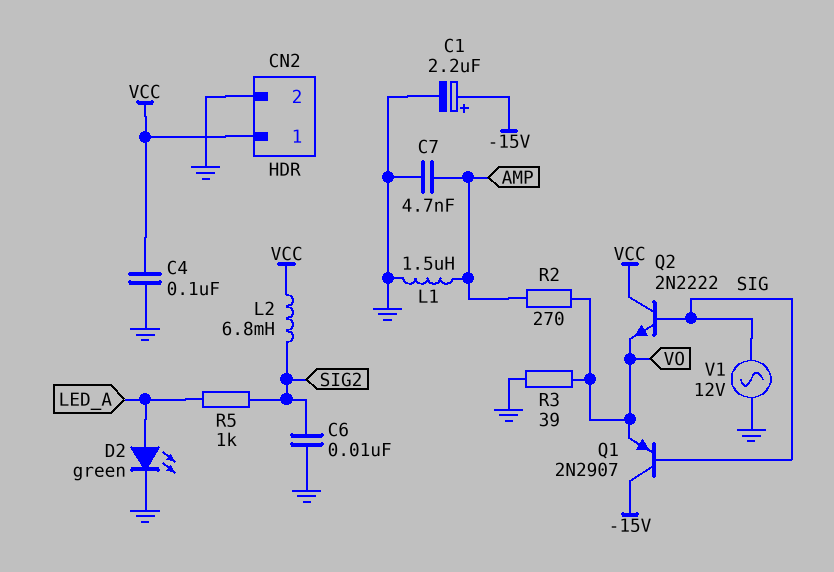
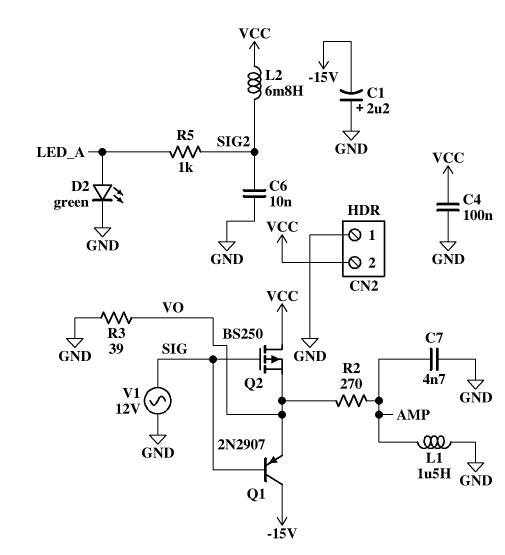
C1: 2.2uF (plus -15V, minus GND) -> 2.2uF (plus GND, minus -15V)
CN2 pin 1: VCC -> GND
CN2 pin 2: GND -> VCC
Q2: NPN 2N2222 (B SIG, C VCC, E VO) -> PMOS BS250 (G SIG, D VCC, S VO)

